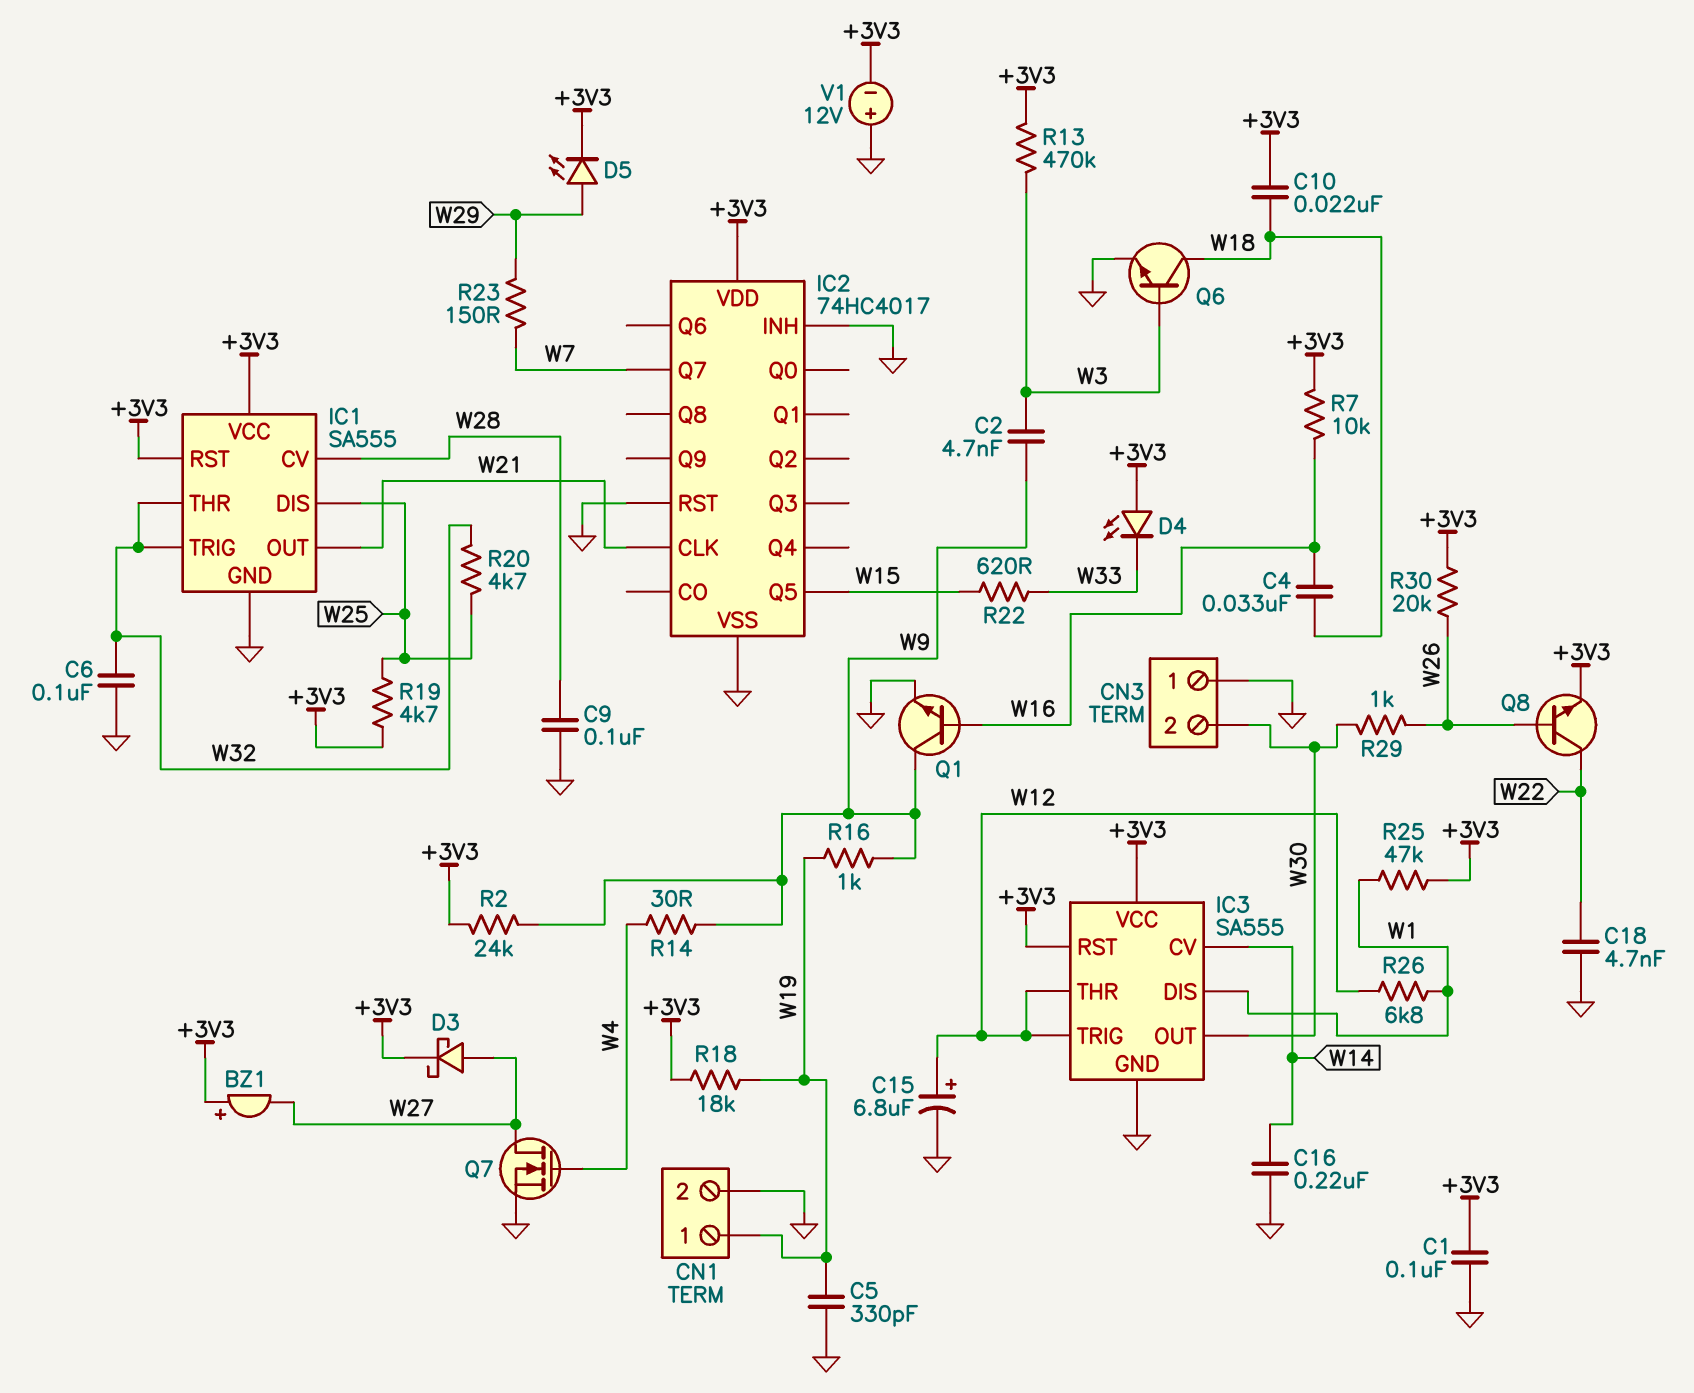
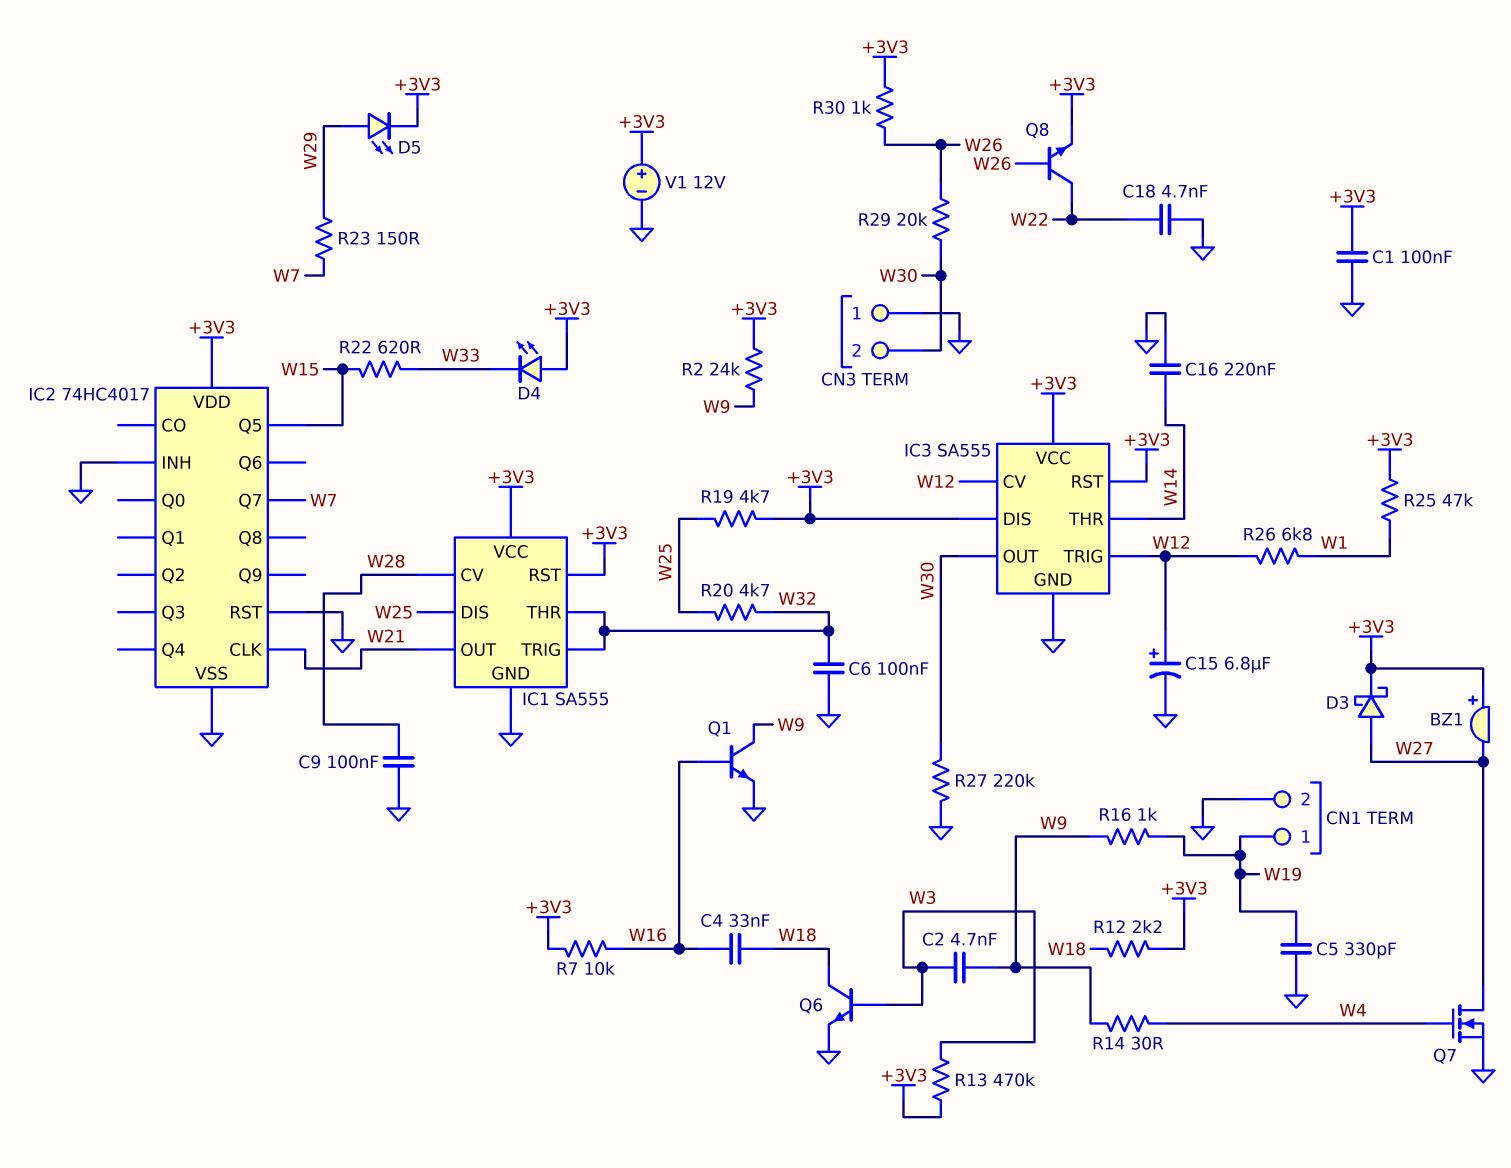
C10: 22nF (+3V3, W18) -> none
IC3 pin CV: W14 -> W12
IC3 pin DIS: W1 -> +3V3
IC3 pin THR: W12 -> W14
R12: none -> 2.2k (+3V3, W18)
R18: 18k (+3V3, W19) -> none
R27: none -> 220k (GND, W30)
R29: 1k (W26, W30) -> 20k (W26, W30)
R30: 20k (+3V3, W26) -> 1k (+3V3, W26)
V1: 12V (plus GND, minus +3V3) -> 12V (plus +3V3, minus GND)

